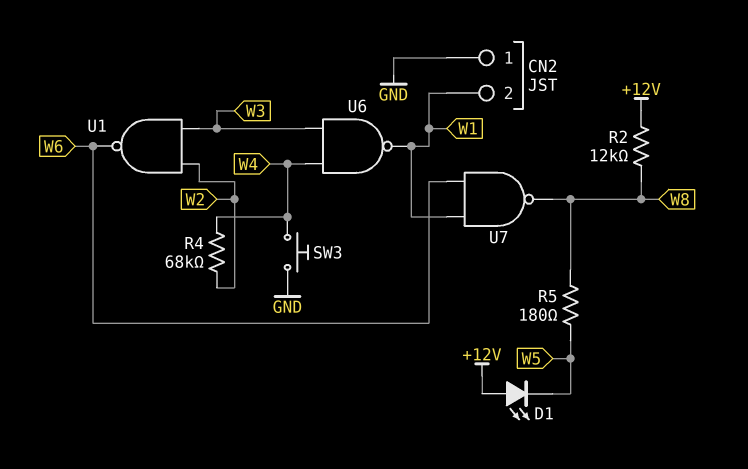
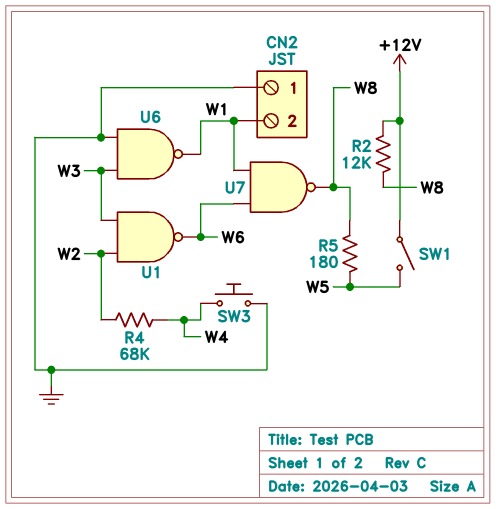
D1: LED (A +12V, K W5) -> none
SW1: none -> switch (+12V, W5)
U6: NAND (in W3, in W4, out W1) -> NAND (in GND, in W3, out W1)

